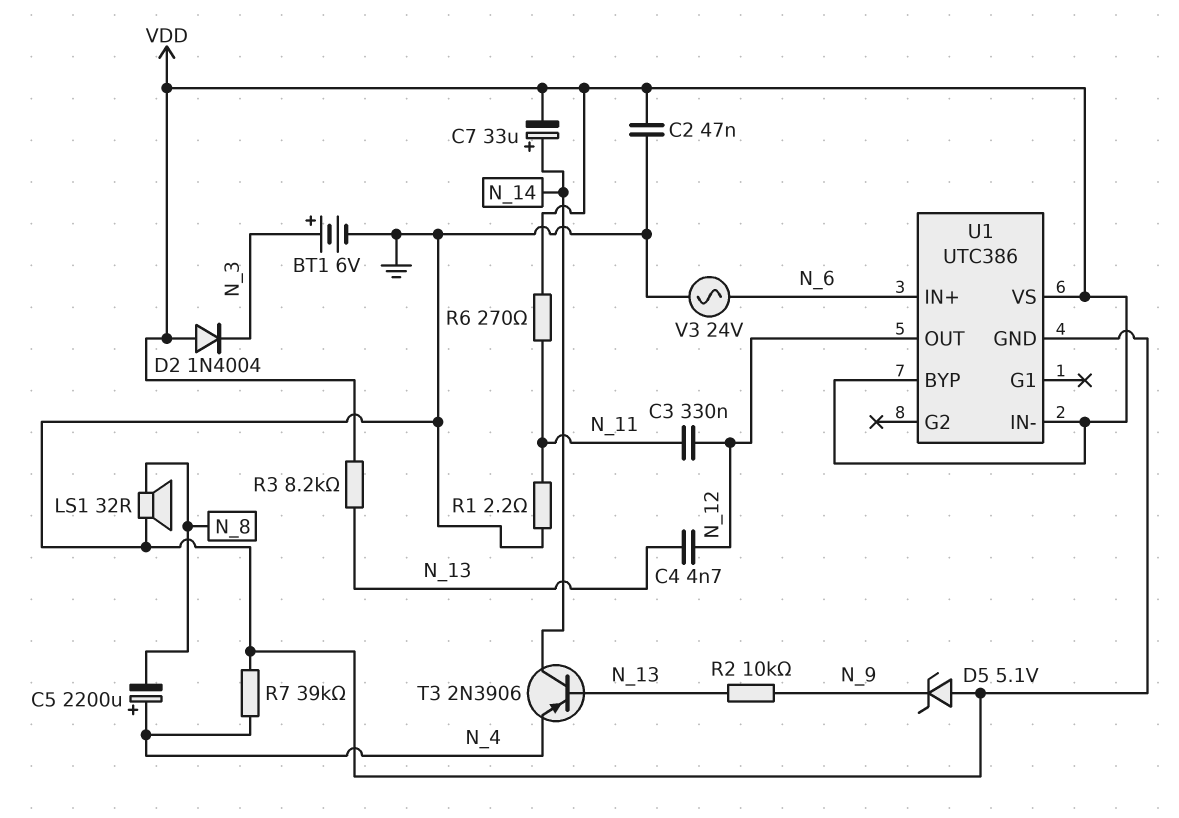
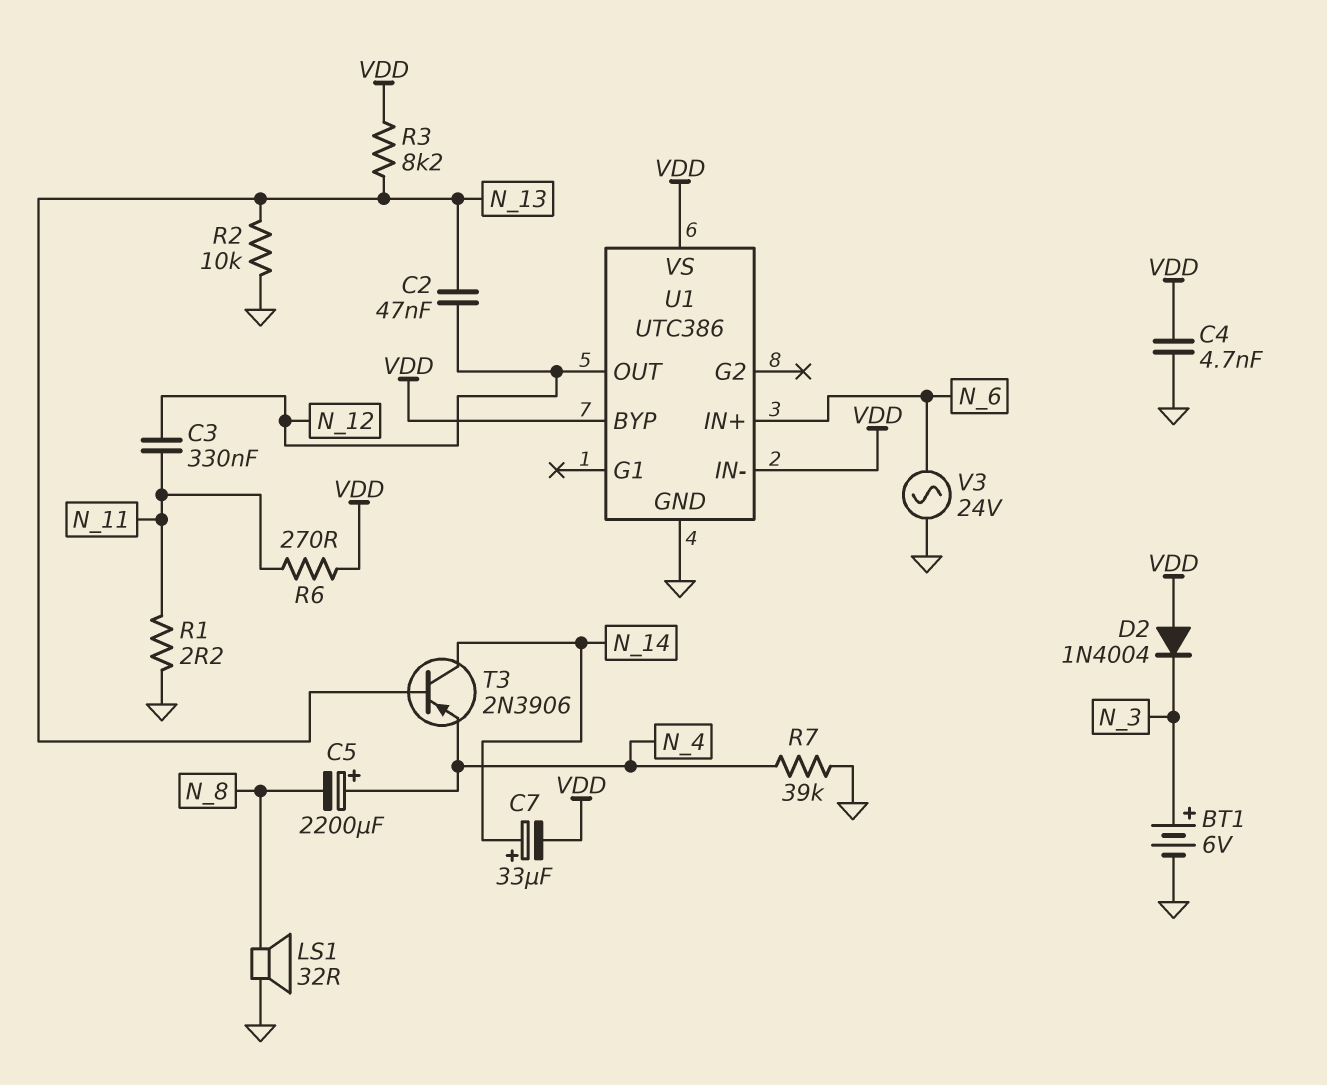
C2: 47nF (GND, VDD) -> 47nF (N_12, N_13)
C4: 4.7nF (N_12, N_13) -> 4.7nF (GND, VDD)
D5: zener 5.1V (A GND, K N_9) -> none
R2: 10k (N_9, N_13) -> 10k (GND, N_13)

